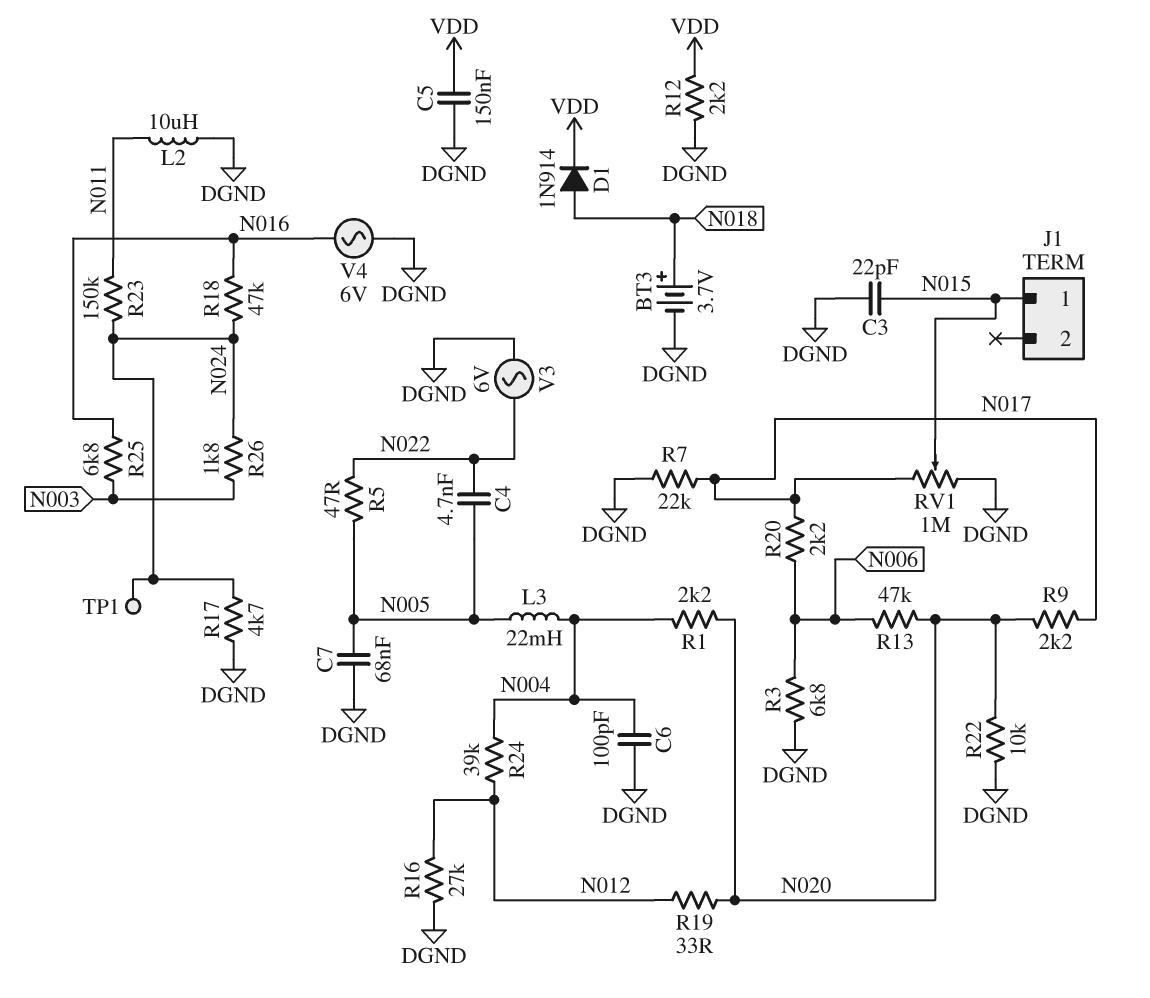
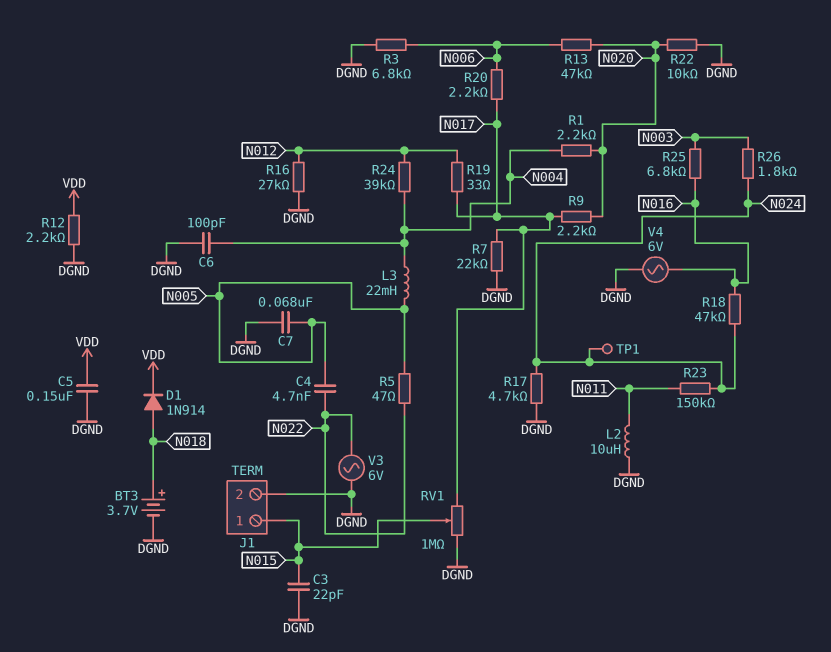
J1 pin 2: none -> DGND
R19: 33 (N012, N020) -> 33 (N012, N017)

